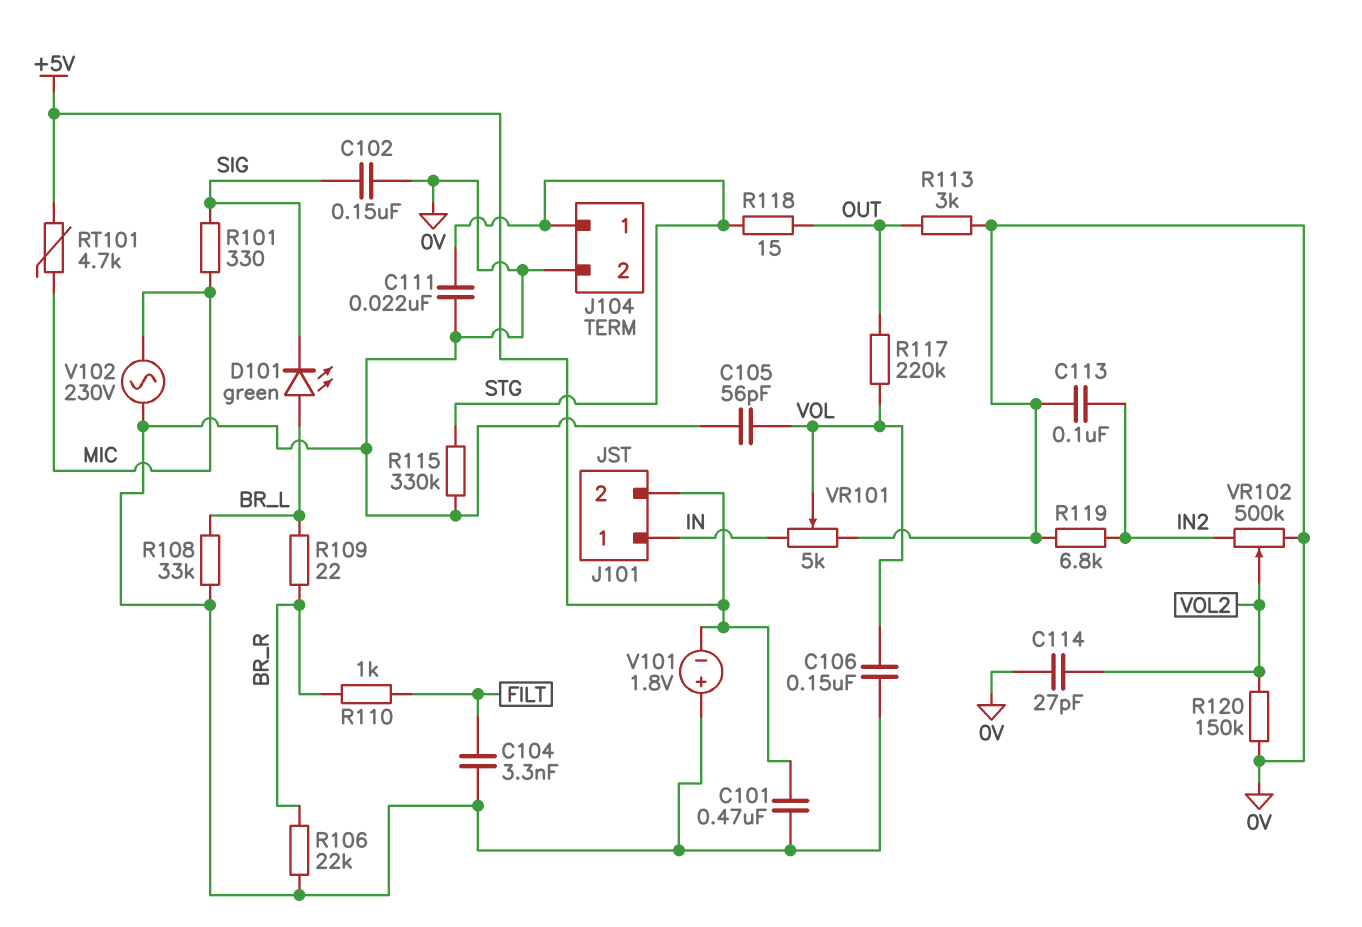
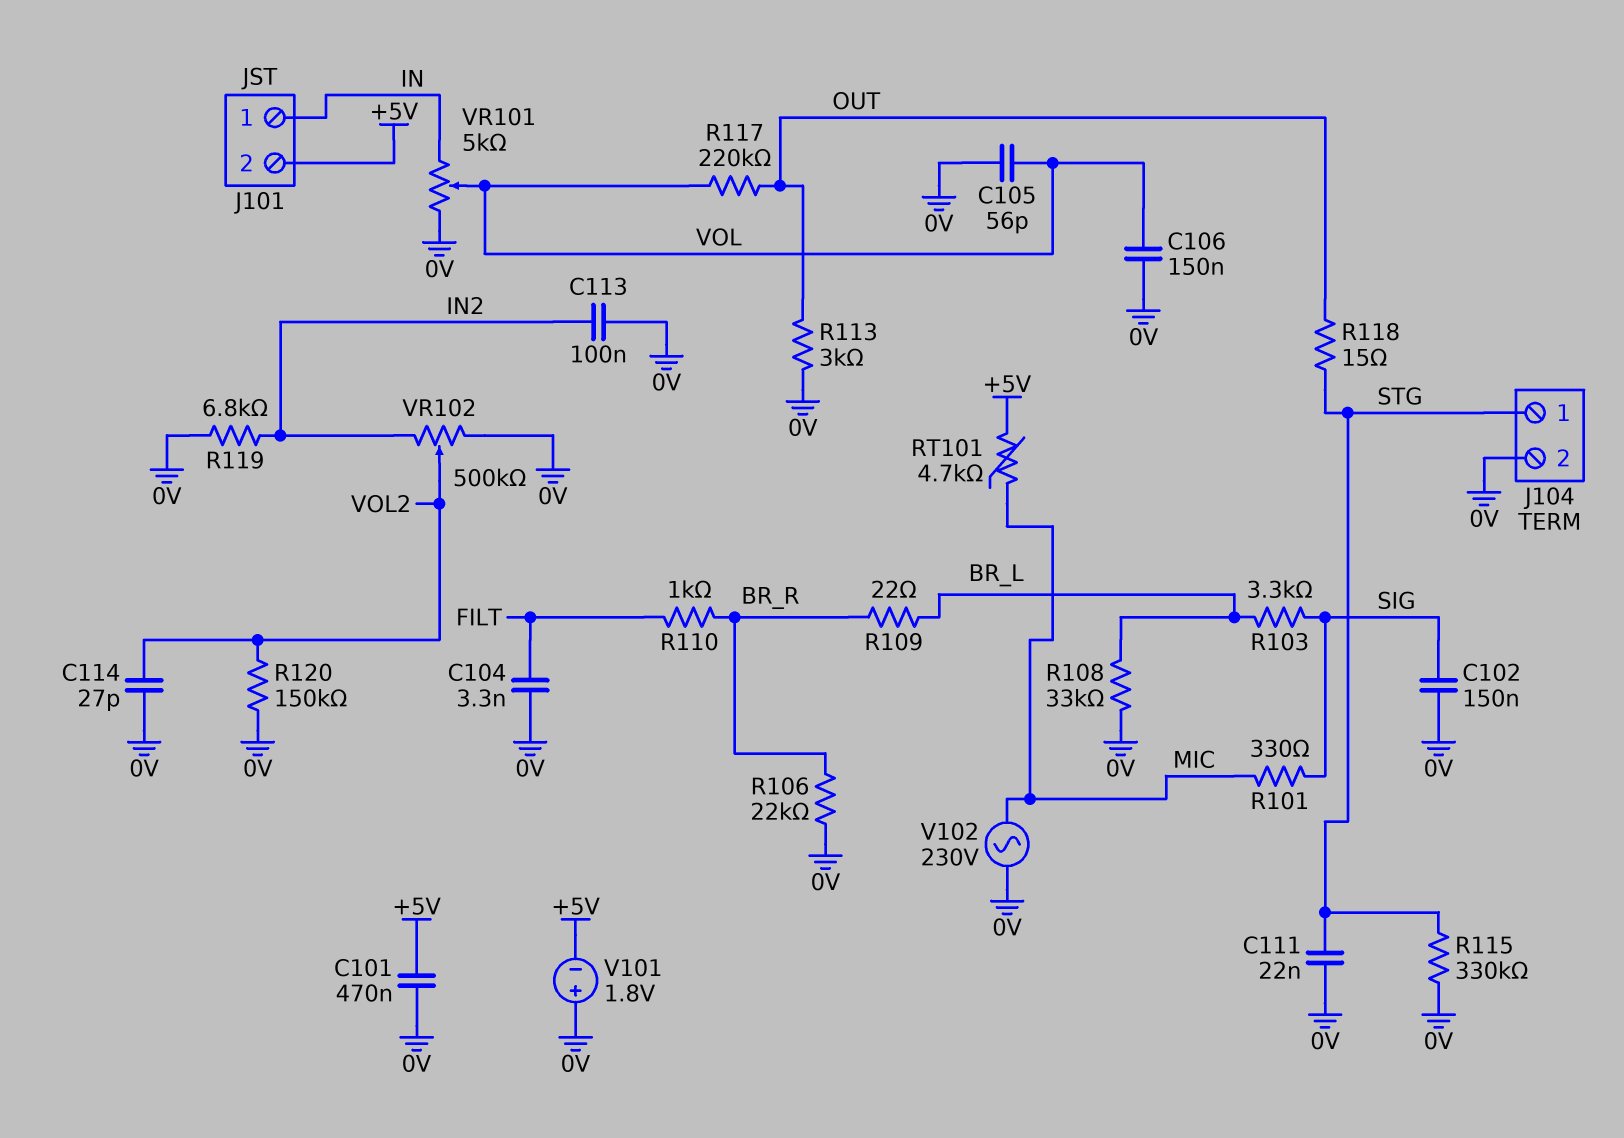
D101: LED green (A BR_L, K SIG) -> none
R103: none -> 3.3k (BR_L, SIG)

